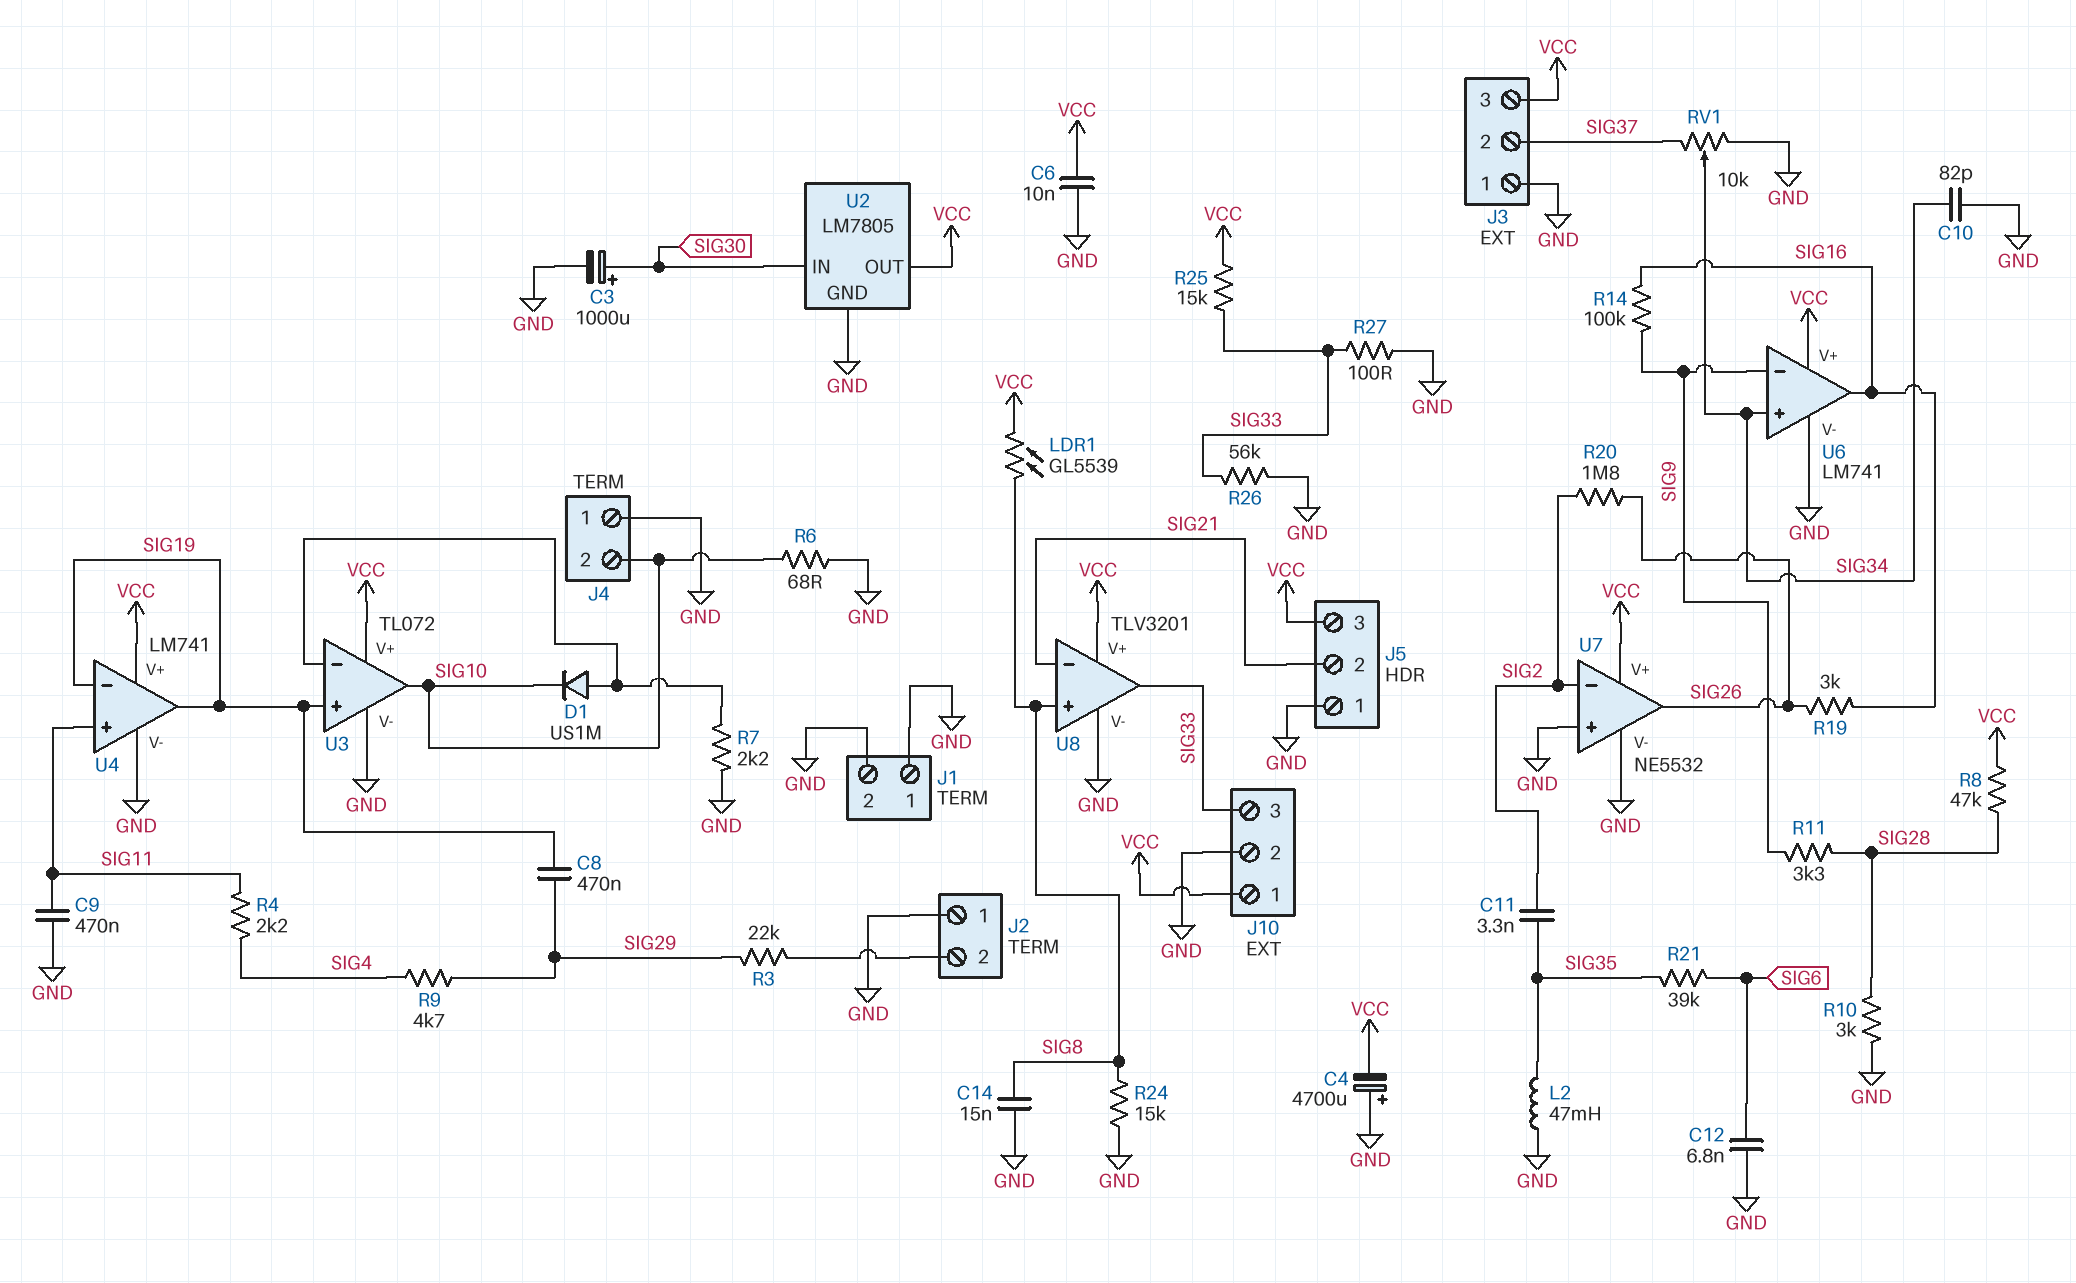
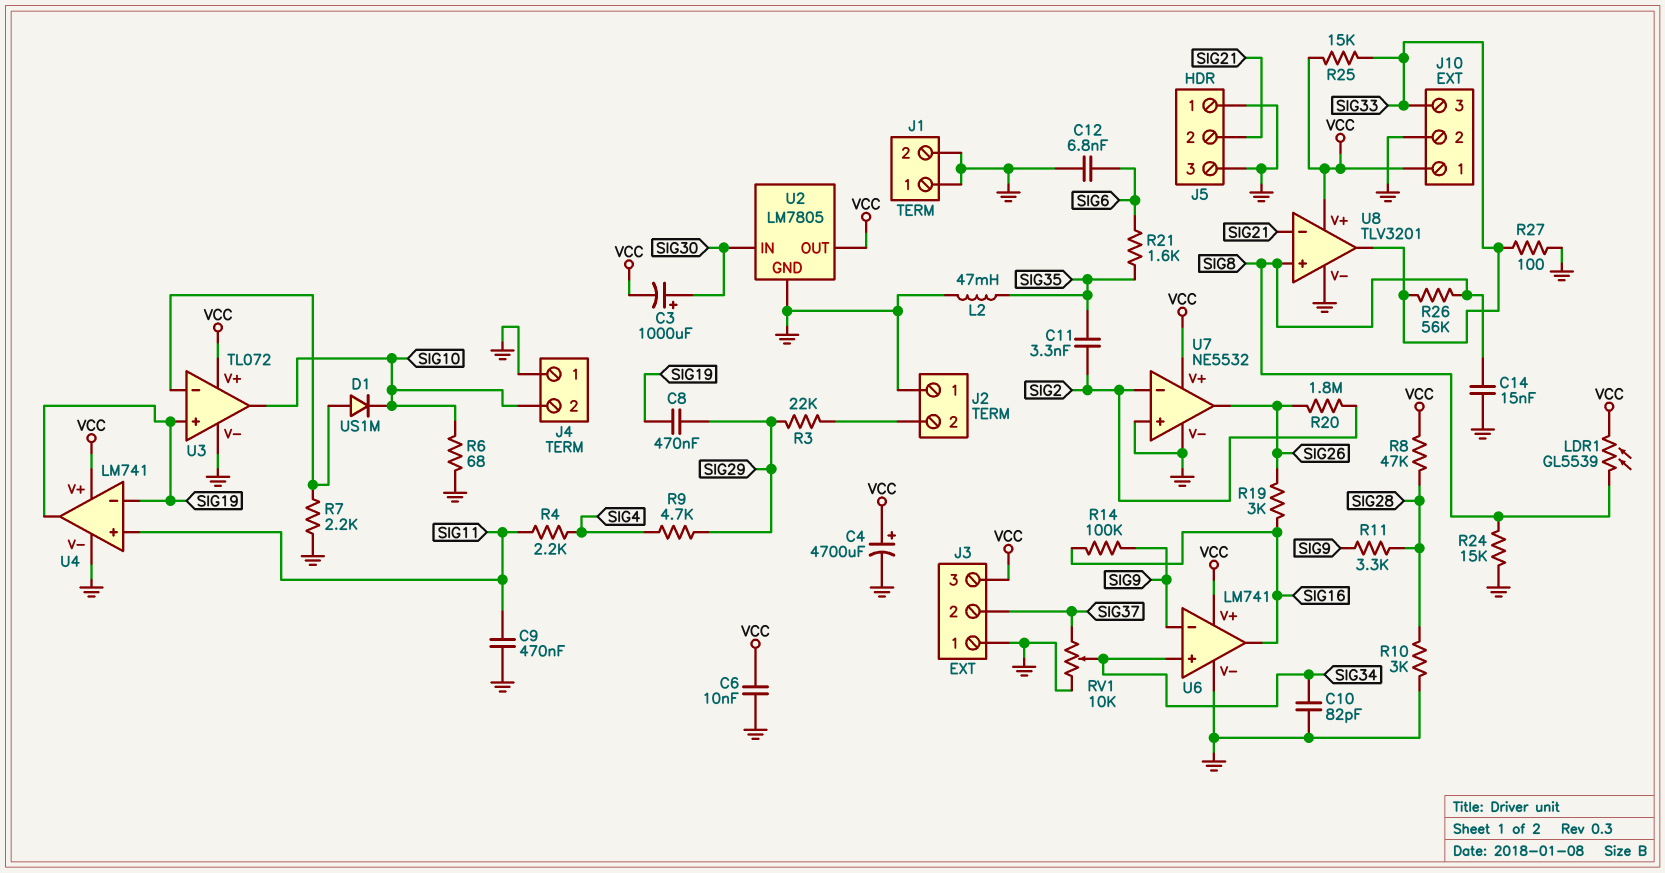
C3: 1000uF (plus SIG30, minus GND) -> 1000uF (plus SIG30, minus VCC)
C4: 4700uF (plus GND, minus VCC) -> 4700uF (plus VCC, minus GND)
J5 pin 3: VCC -> GND
R21: 39k (SIG6, SIG35) -> 1.6k (SIG6, SIG35)
R26: 56k (GND, SIG33) -> 56k (SIG8, SIG33)

